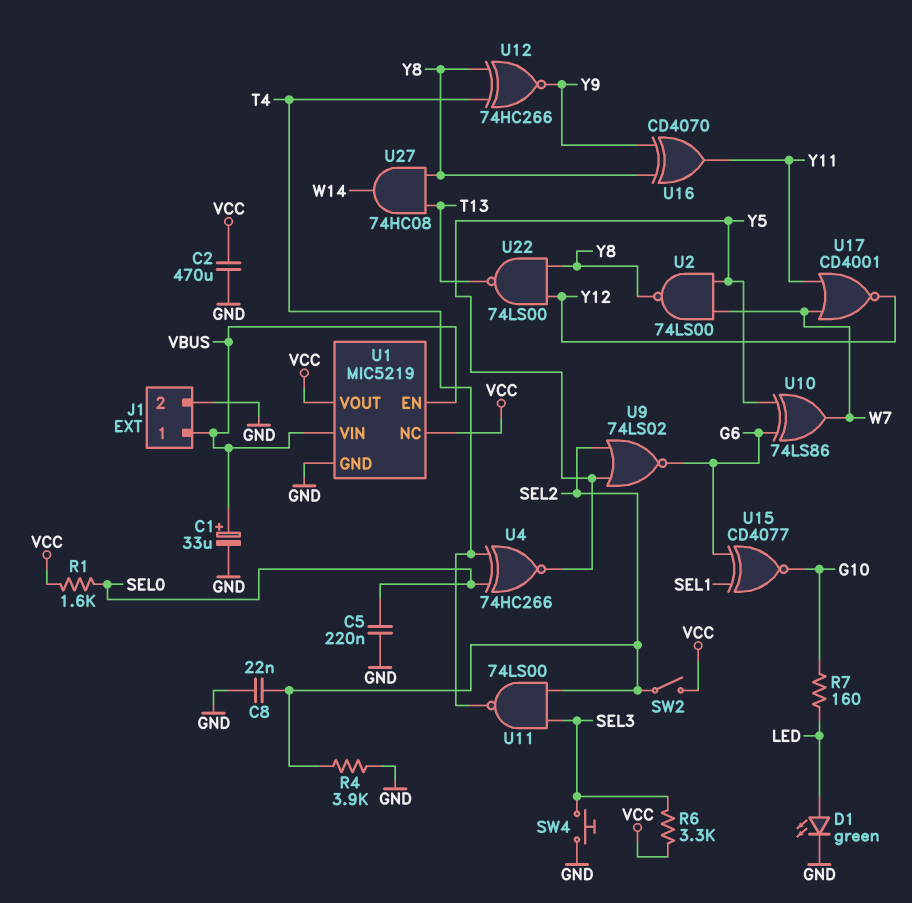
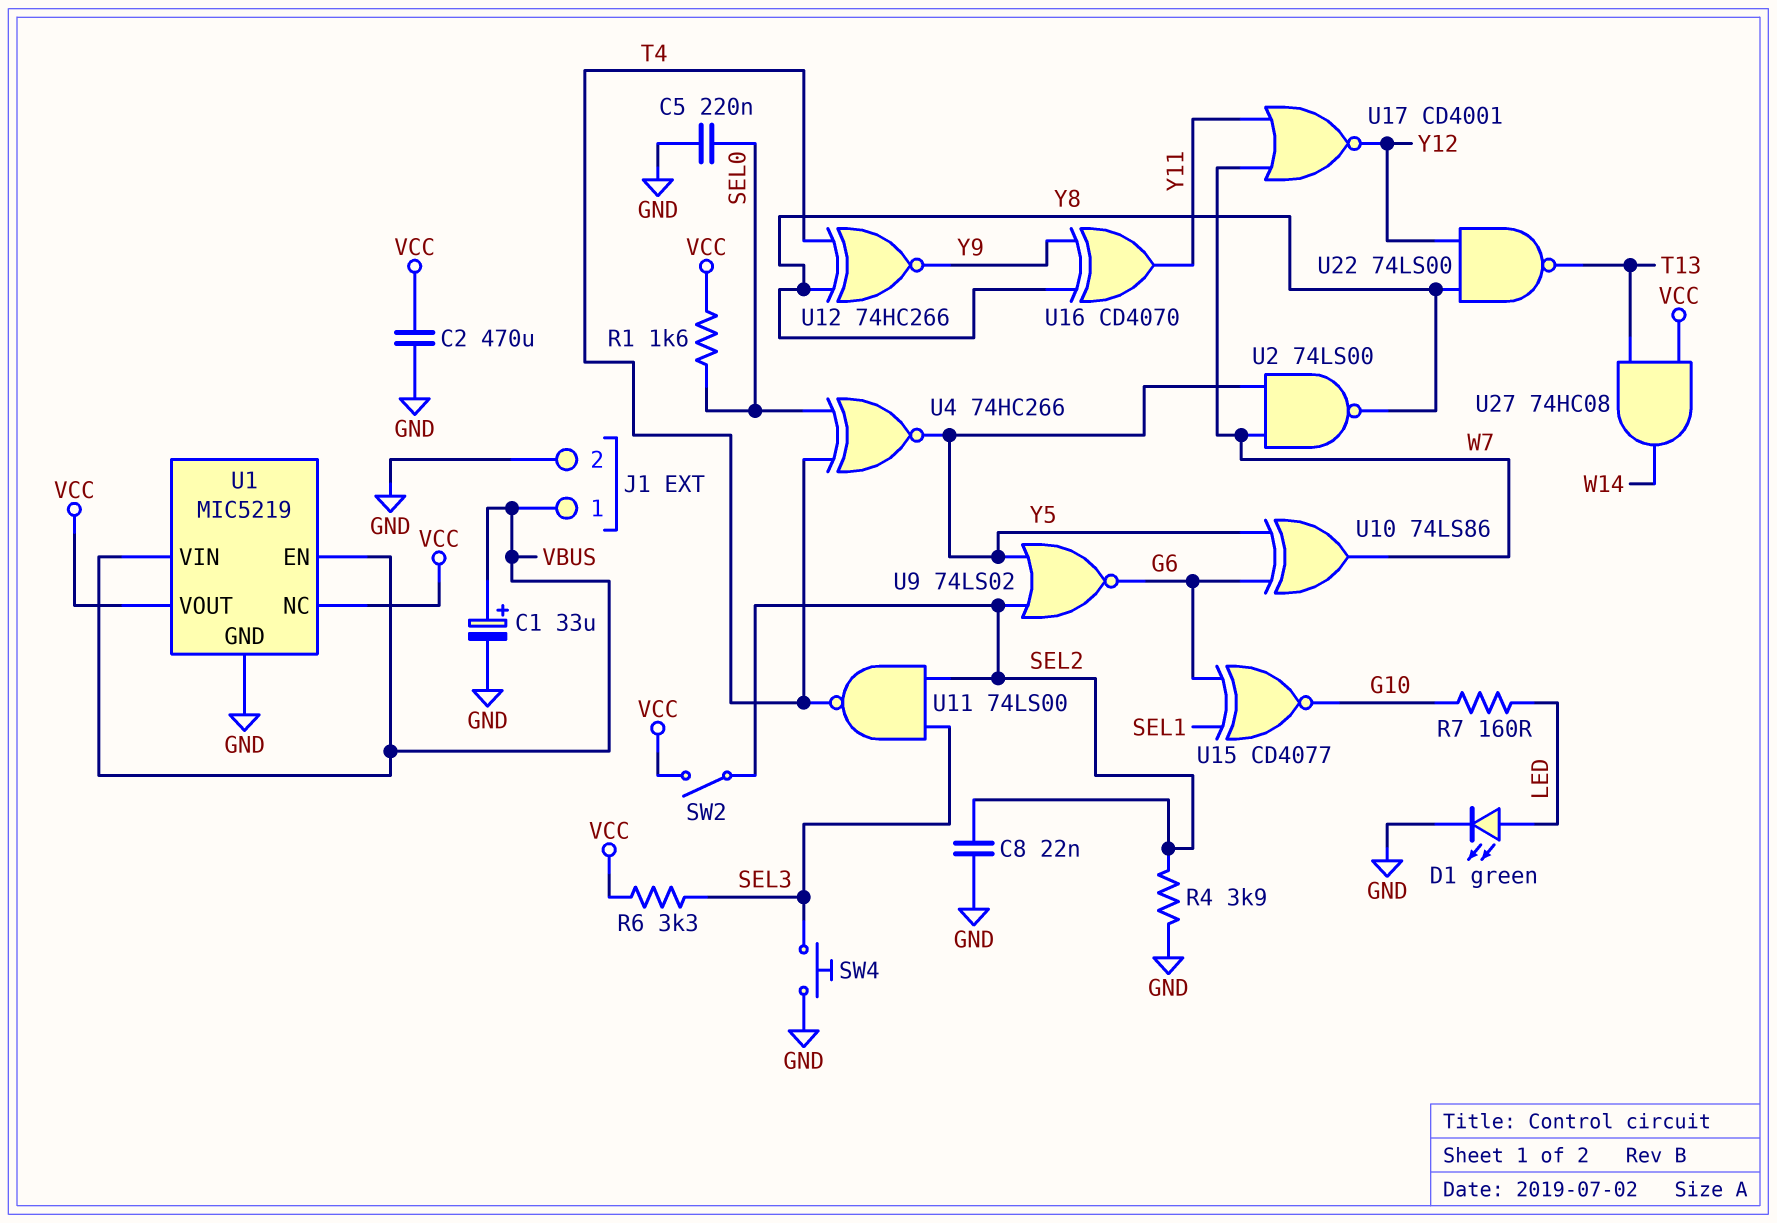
U27: AND 74HC08 (in T13, in Y8, out W14) -> AND 74HC08 (in T13, in VCC, out W14)

